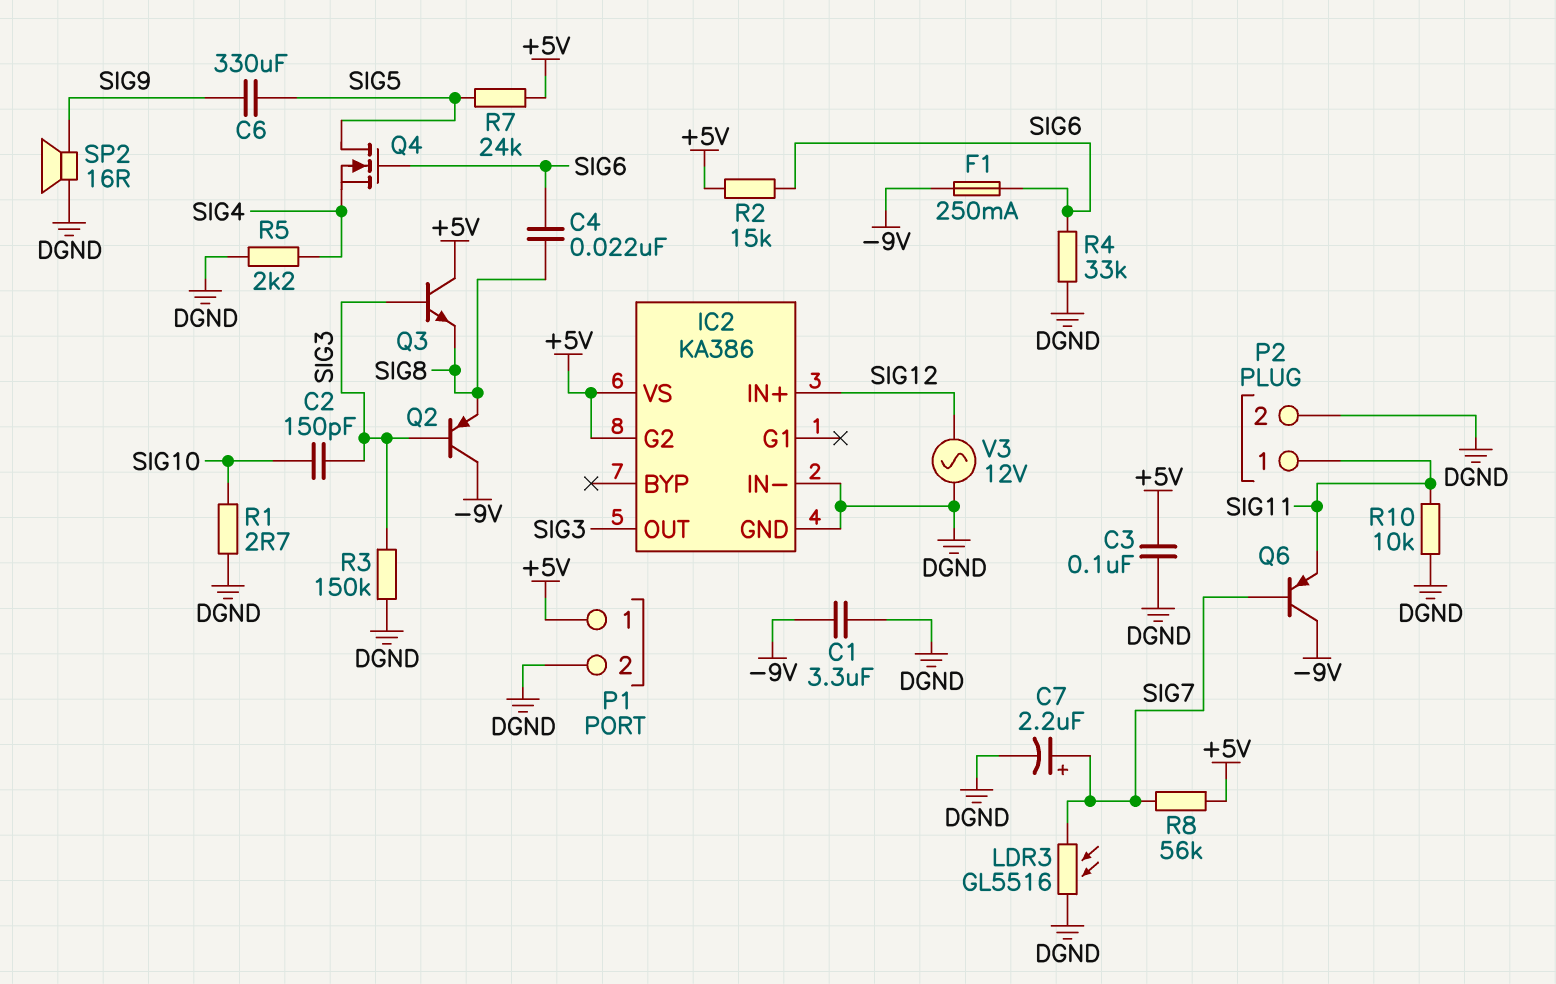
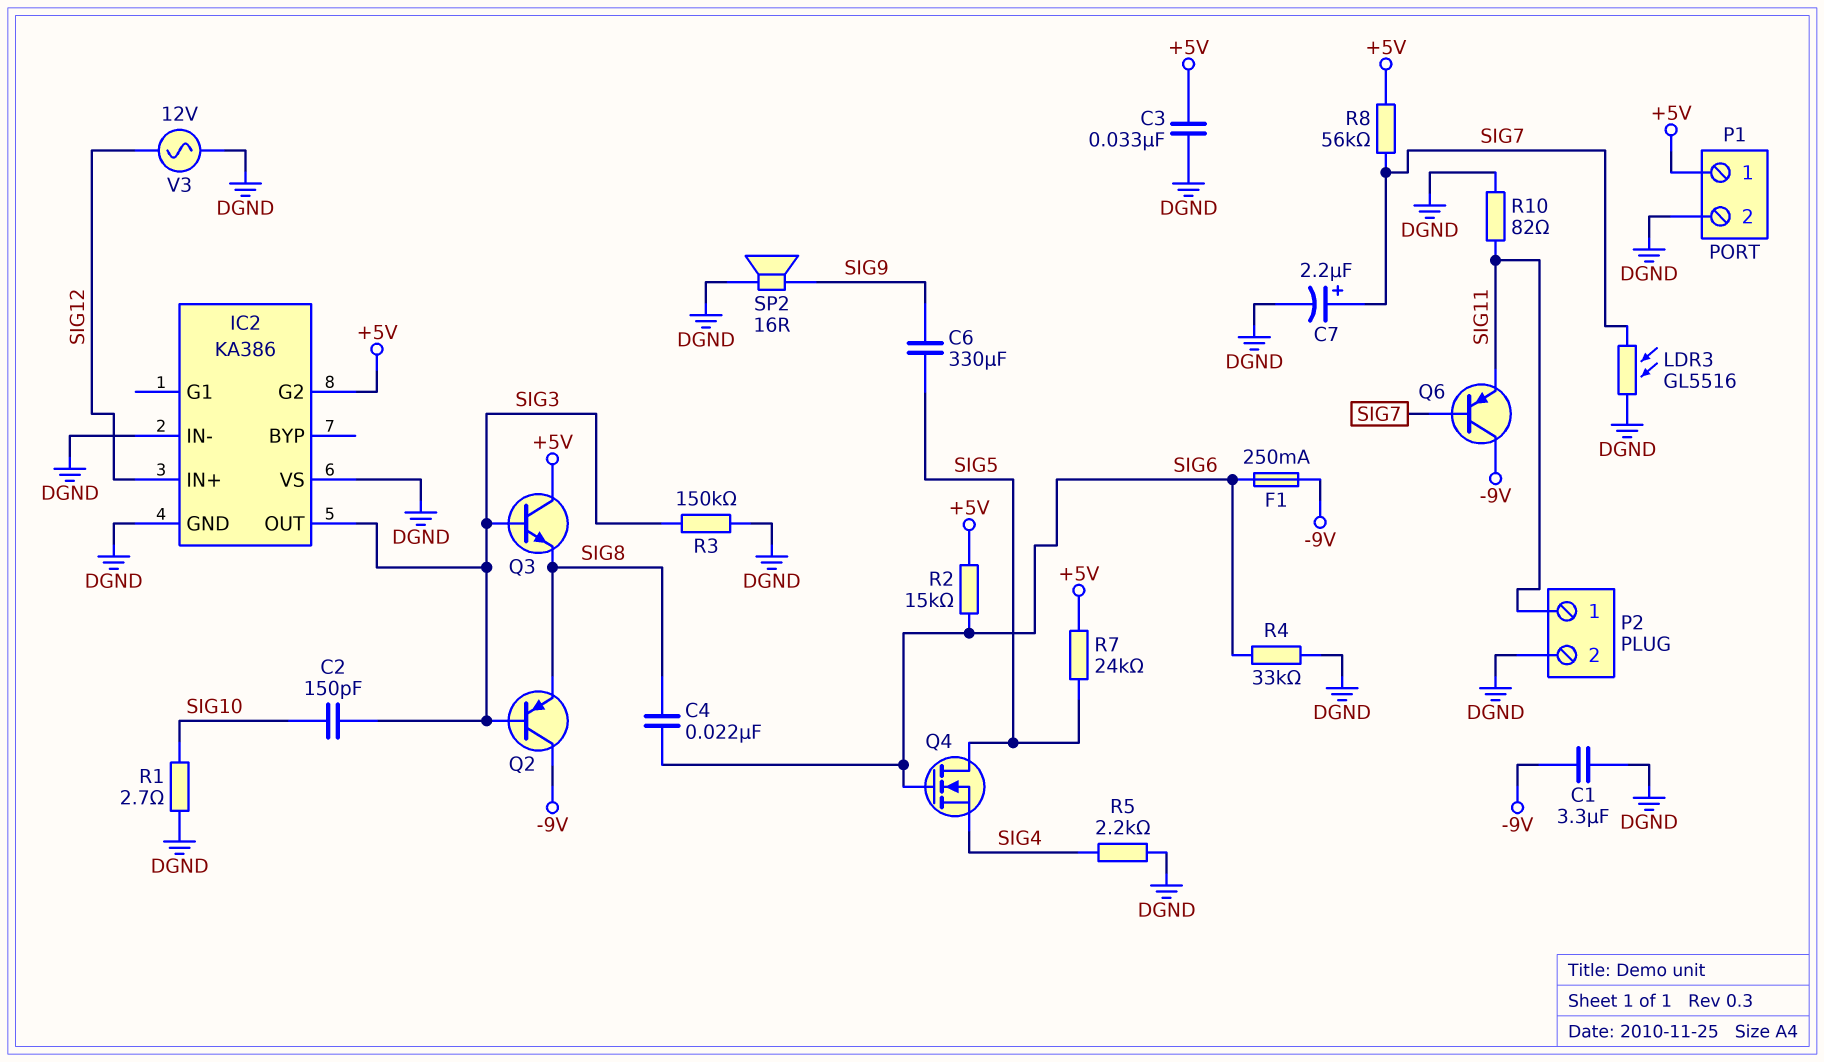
C3: 100nF (+5V, DGND) -> 33nF (+5V, DGND)
IC2 pin VS: +5V -> DGND
R10: 10k (DGND, SIG11) -> 82 (DGND, SIG11)

